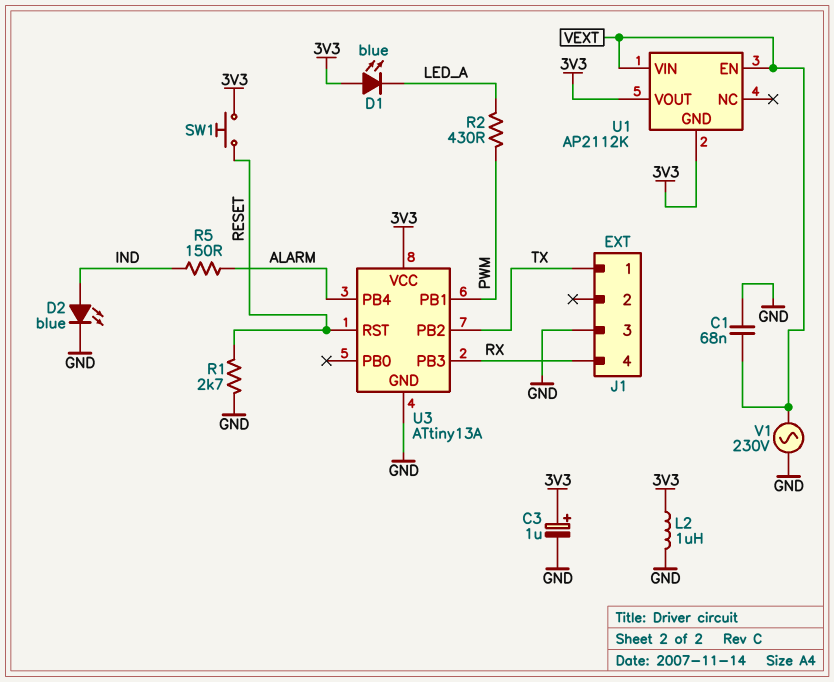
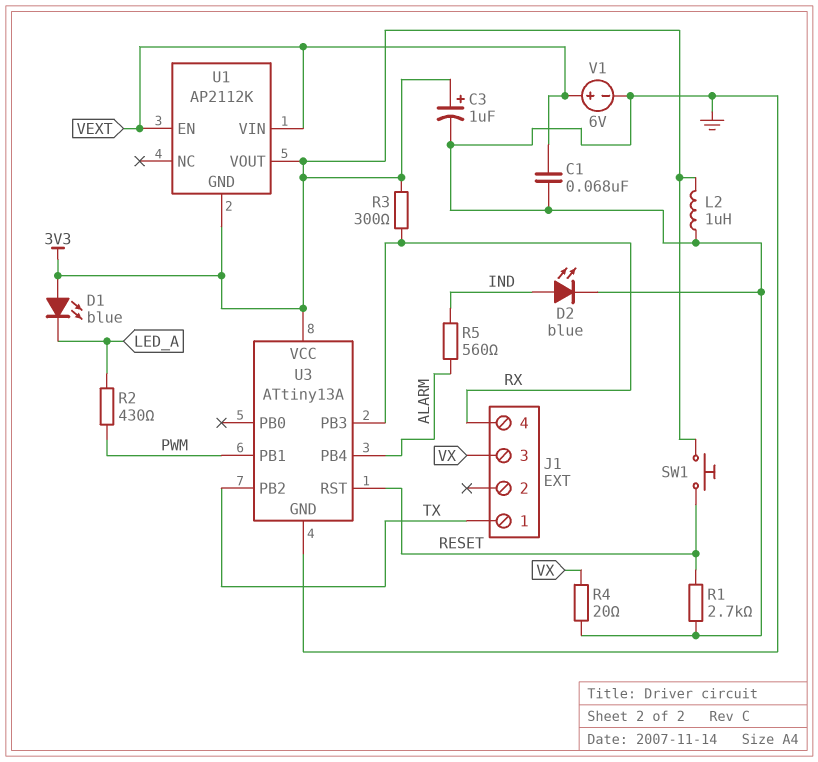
J1 pin 3: GND -> VX
R3: none -> 300 (3V3, RX)
R4: none -> 20 (GND, VX)
R5: 150 (ALARM, IND) -> 560 (ALARM, IND)
V1: AC 230V (GND, VEXT) -> 6V (plus VEXT, minus GND)

